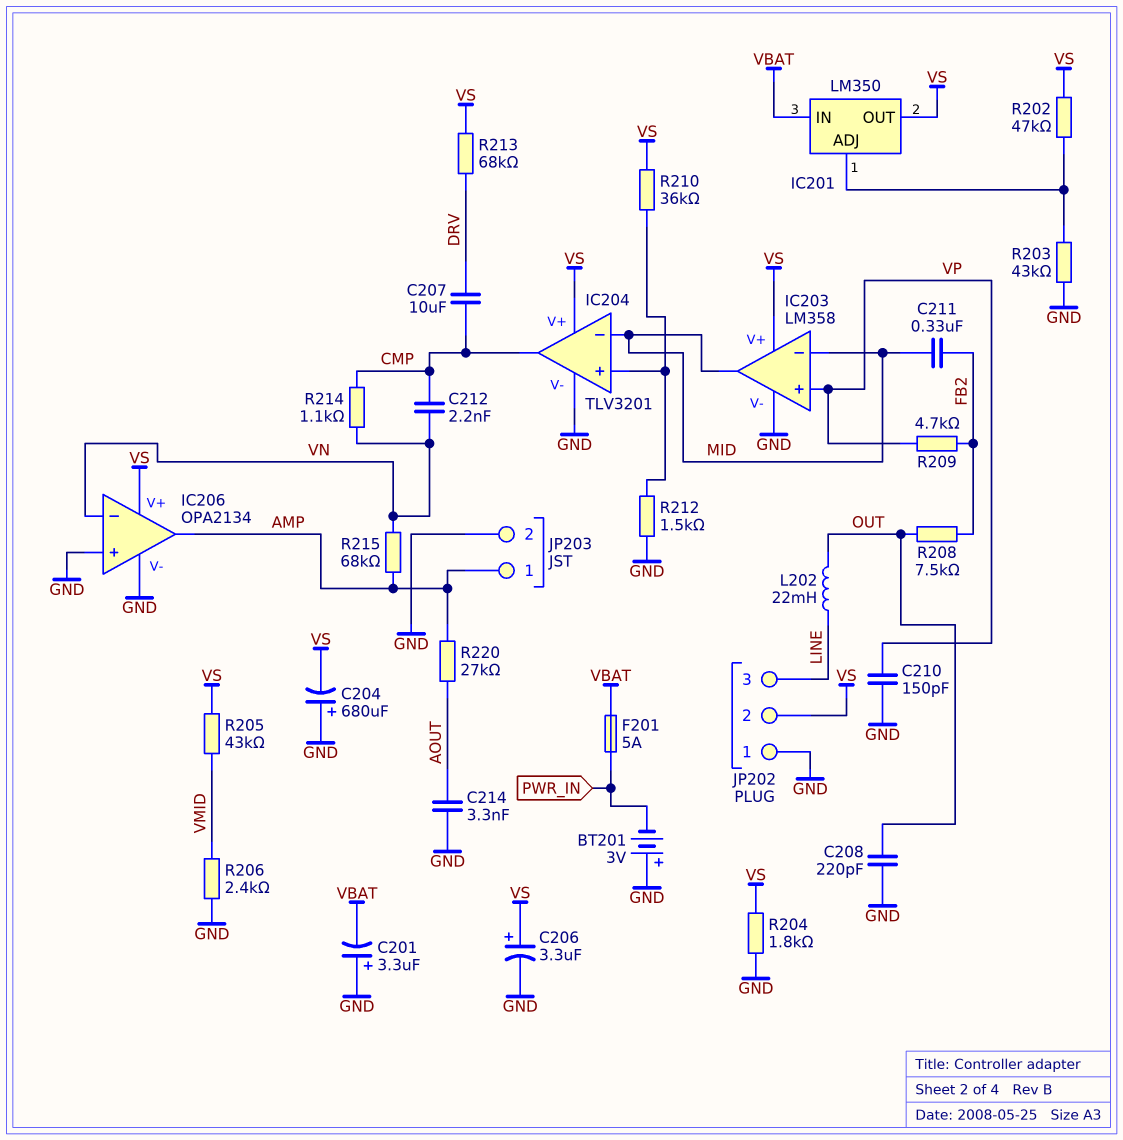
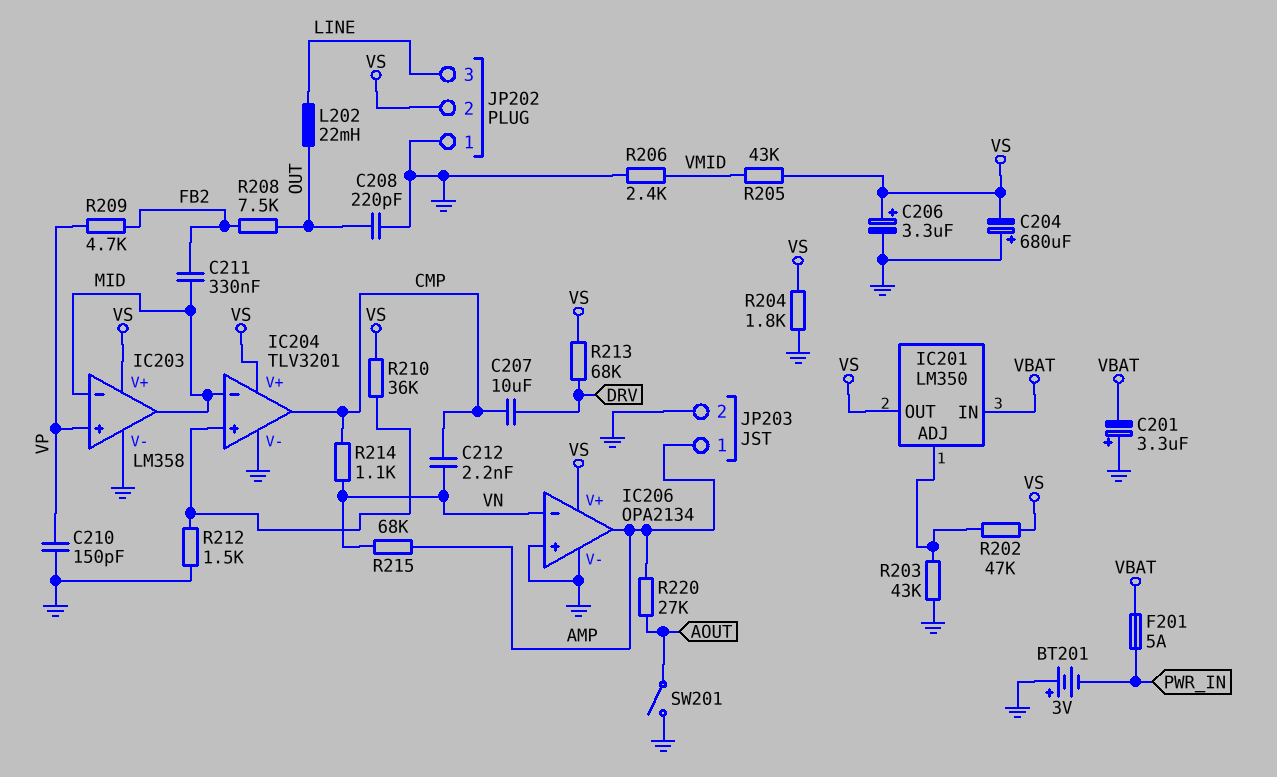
C214: 3.3nF (AOUT, GND) -> none
SW201: none -> switch (AOUT, GND)

